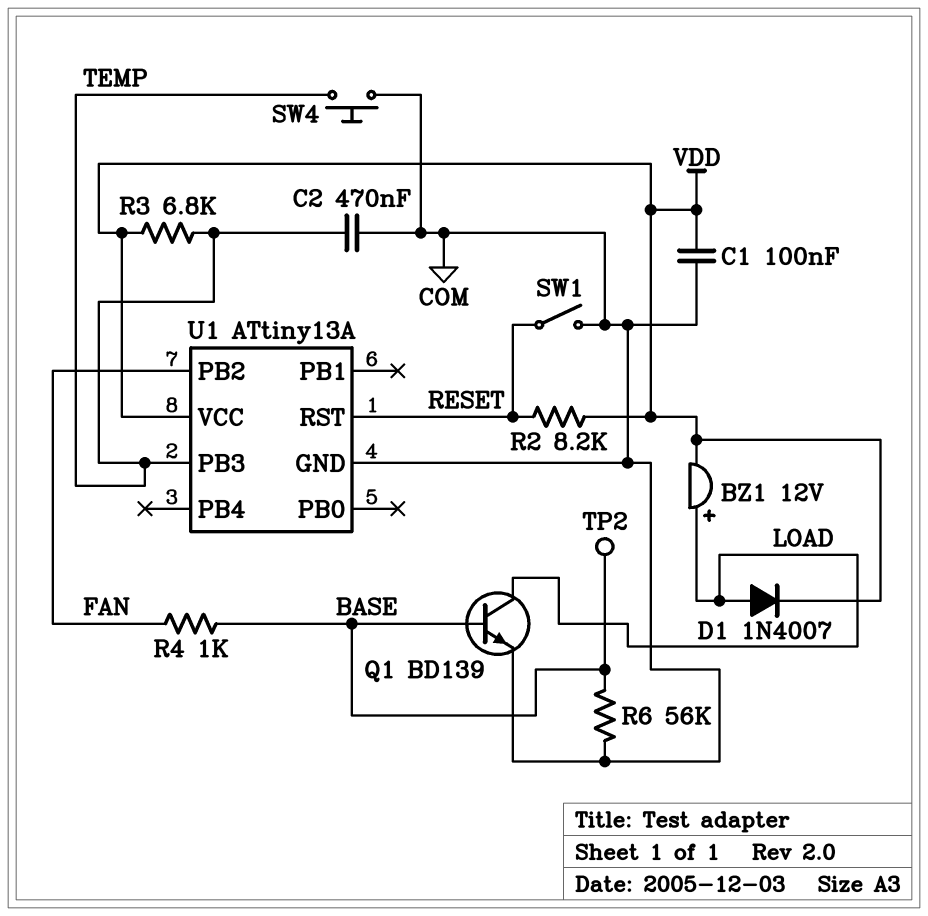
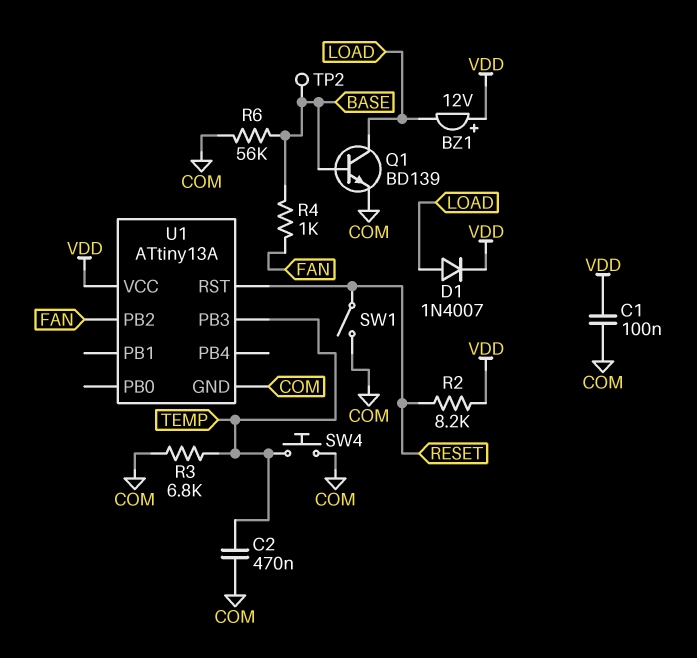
BZ1: buzzer 12V (plus LOAD, minus VDD) -> buzzer 12V (plus VDD, minus LOAD)
R3: 6.8k (TEMP, VDD) -> 6.8k (COM, TEMP)

